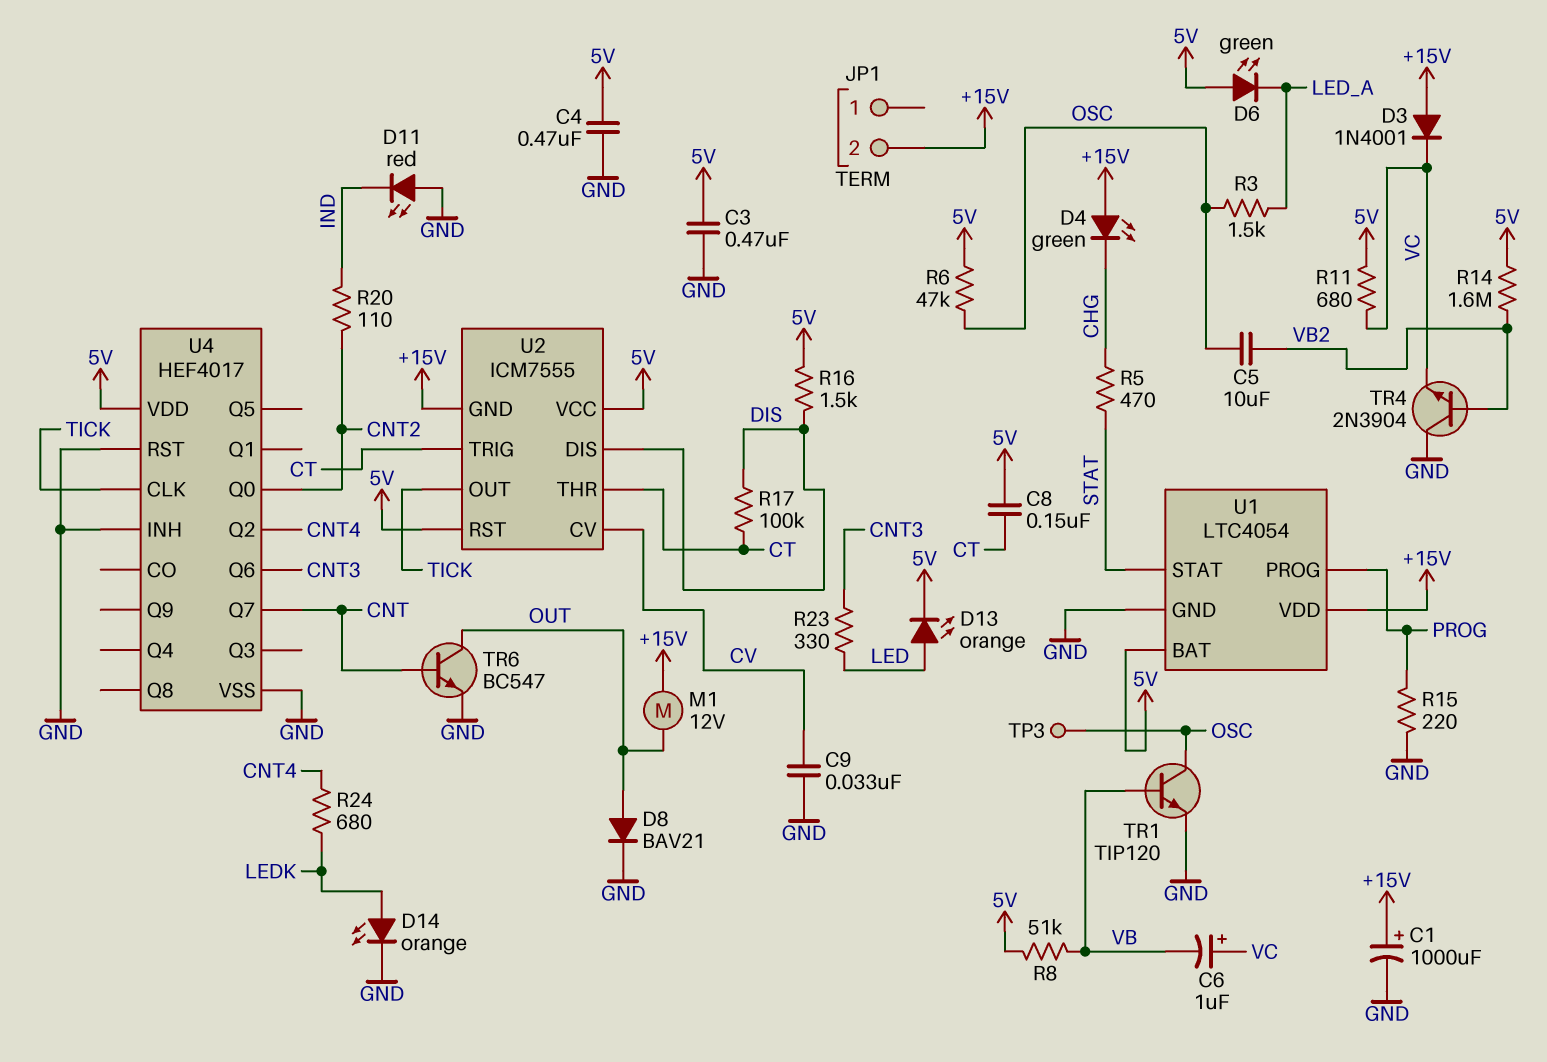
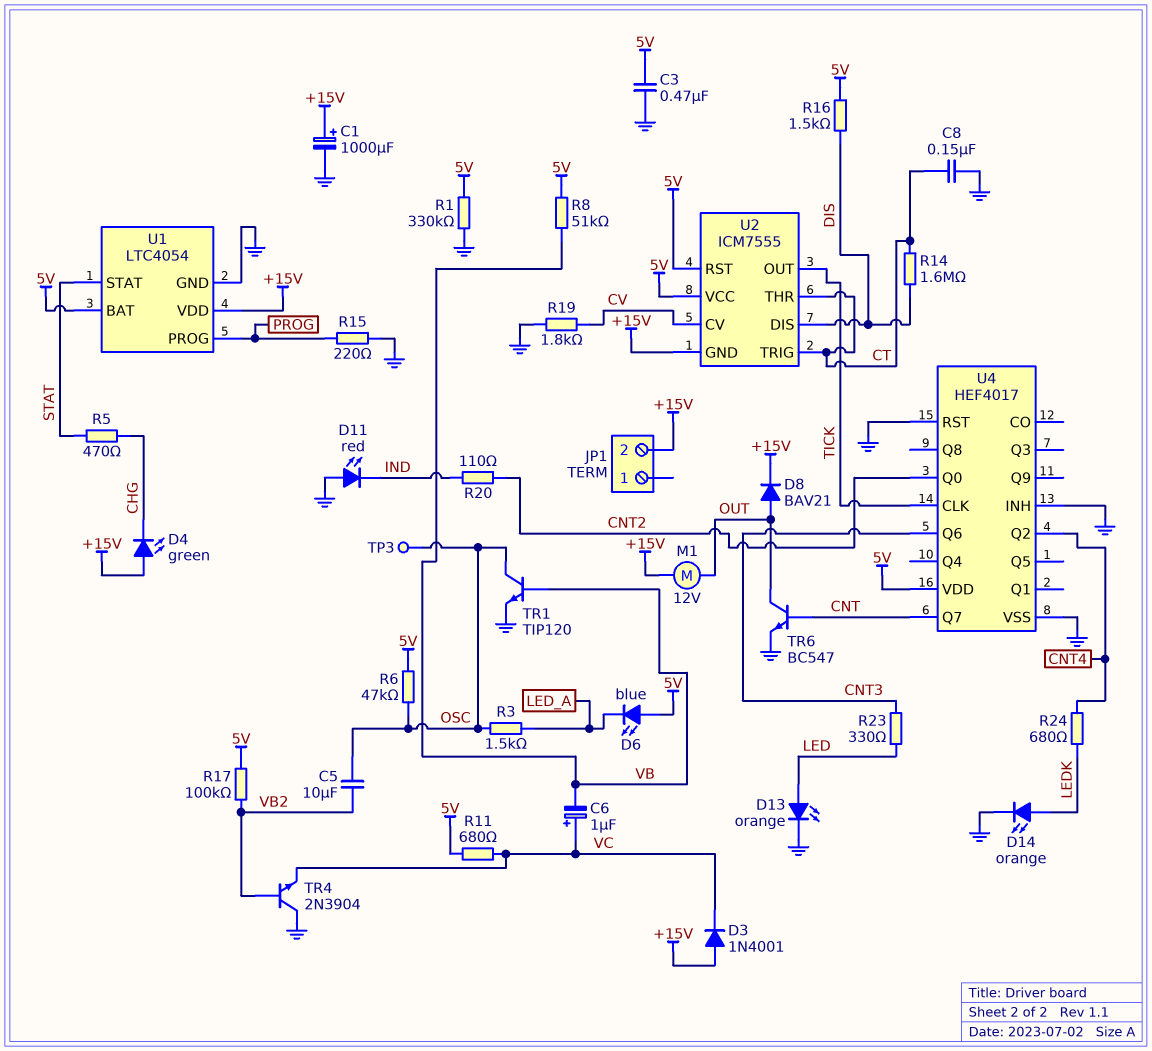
C4: 470nF (5V, GND) -> none
C8: 150nF (5V, CT) -> 150nF (CT, GND)
C9: 33nF (CV, GND) -> none
D6: LED green (A 5V, K LED_A) -> LED blue (A 5V, K LED_A)
D8: diode BAV21 (A OUT, K GND) -> diode BAV21 (A OUT, K +15V)
D13: LED orange (A LED, K 5V) -> LED orange (A LED, K GND)
R1: none -> 330k (5V, GND)
R14: 1.6M (5V, VB2) -> 1.6M (CT, DIS)
R17: 100k (CT, DIS) -> 100k (5V, VB2)
R19: none -> 1.8k (CV, GND)

